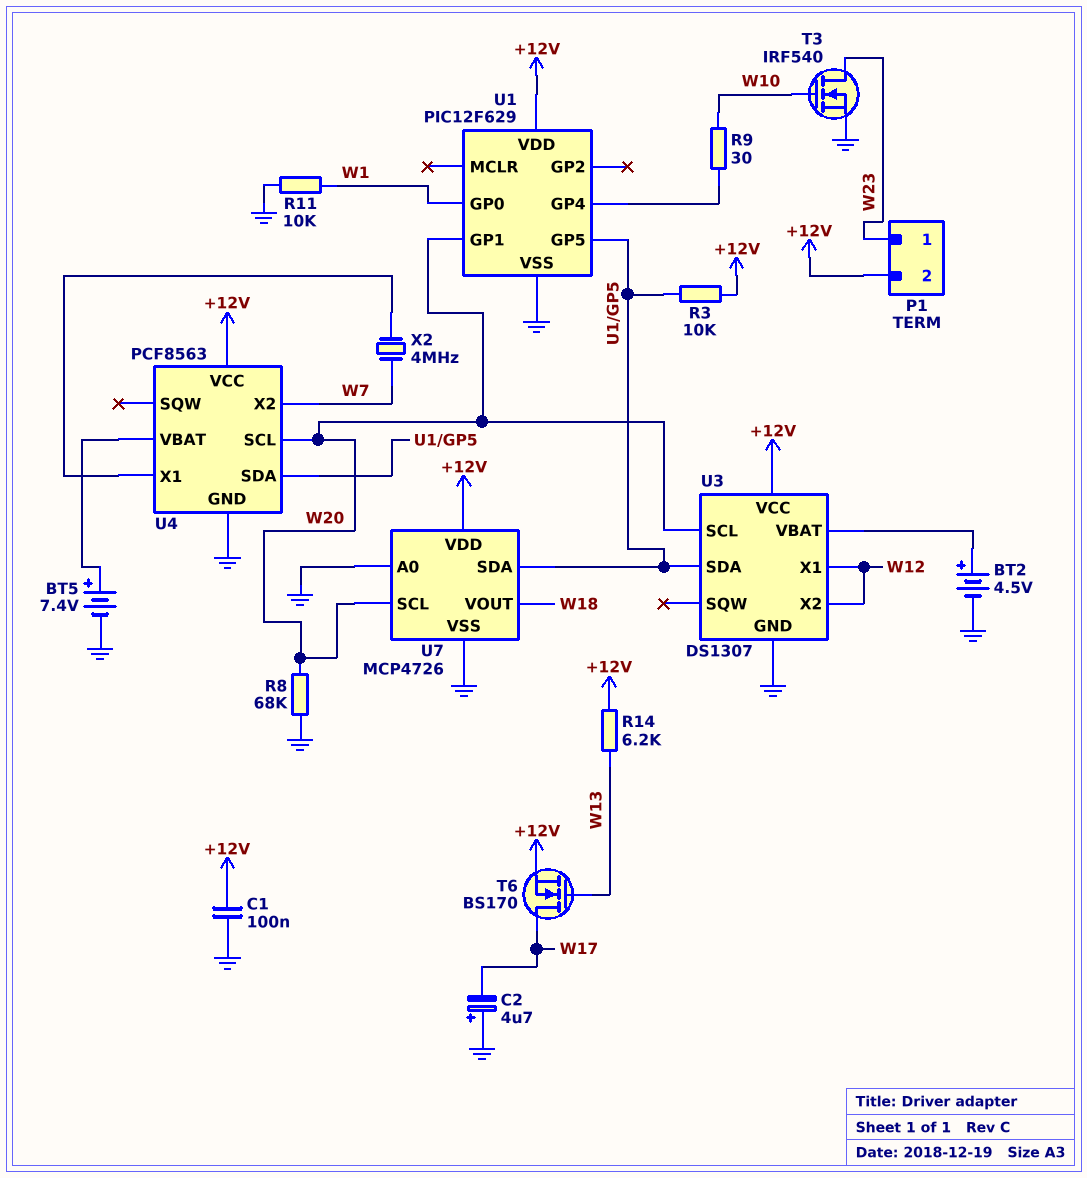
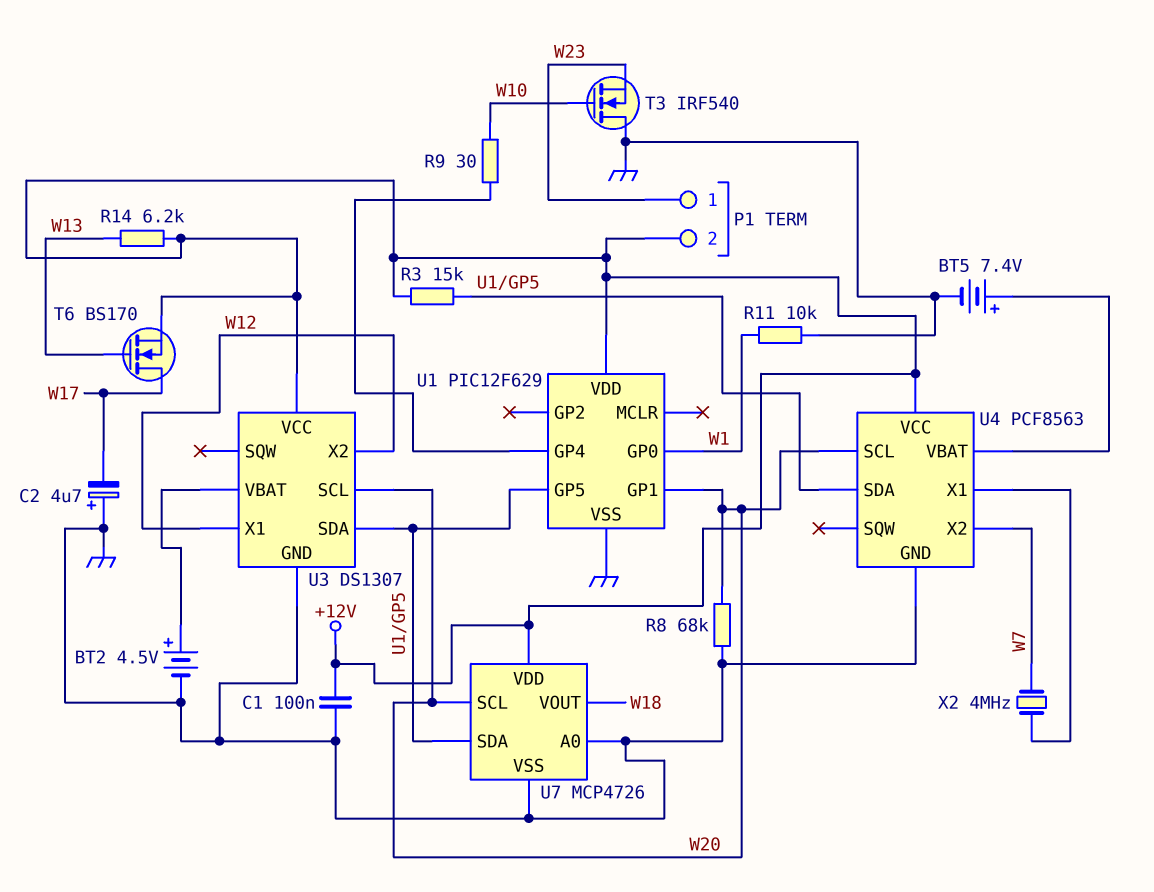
R3: 10k (+12V, U1/GP5) -> 15k (+12V, U1/GP5)
T3: NMOS IRF540 (G W10, D W23, S GND) -> NMOS IRF540 (G W10, D GND, S W23)

